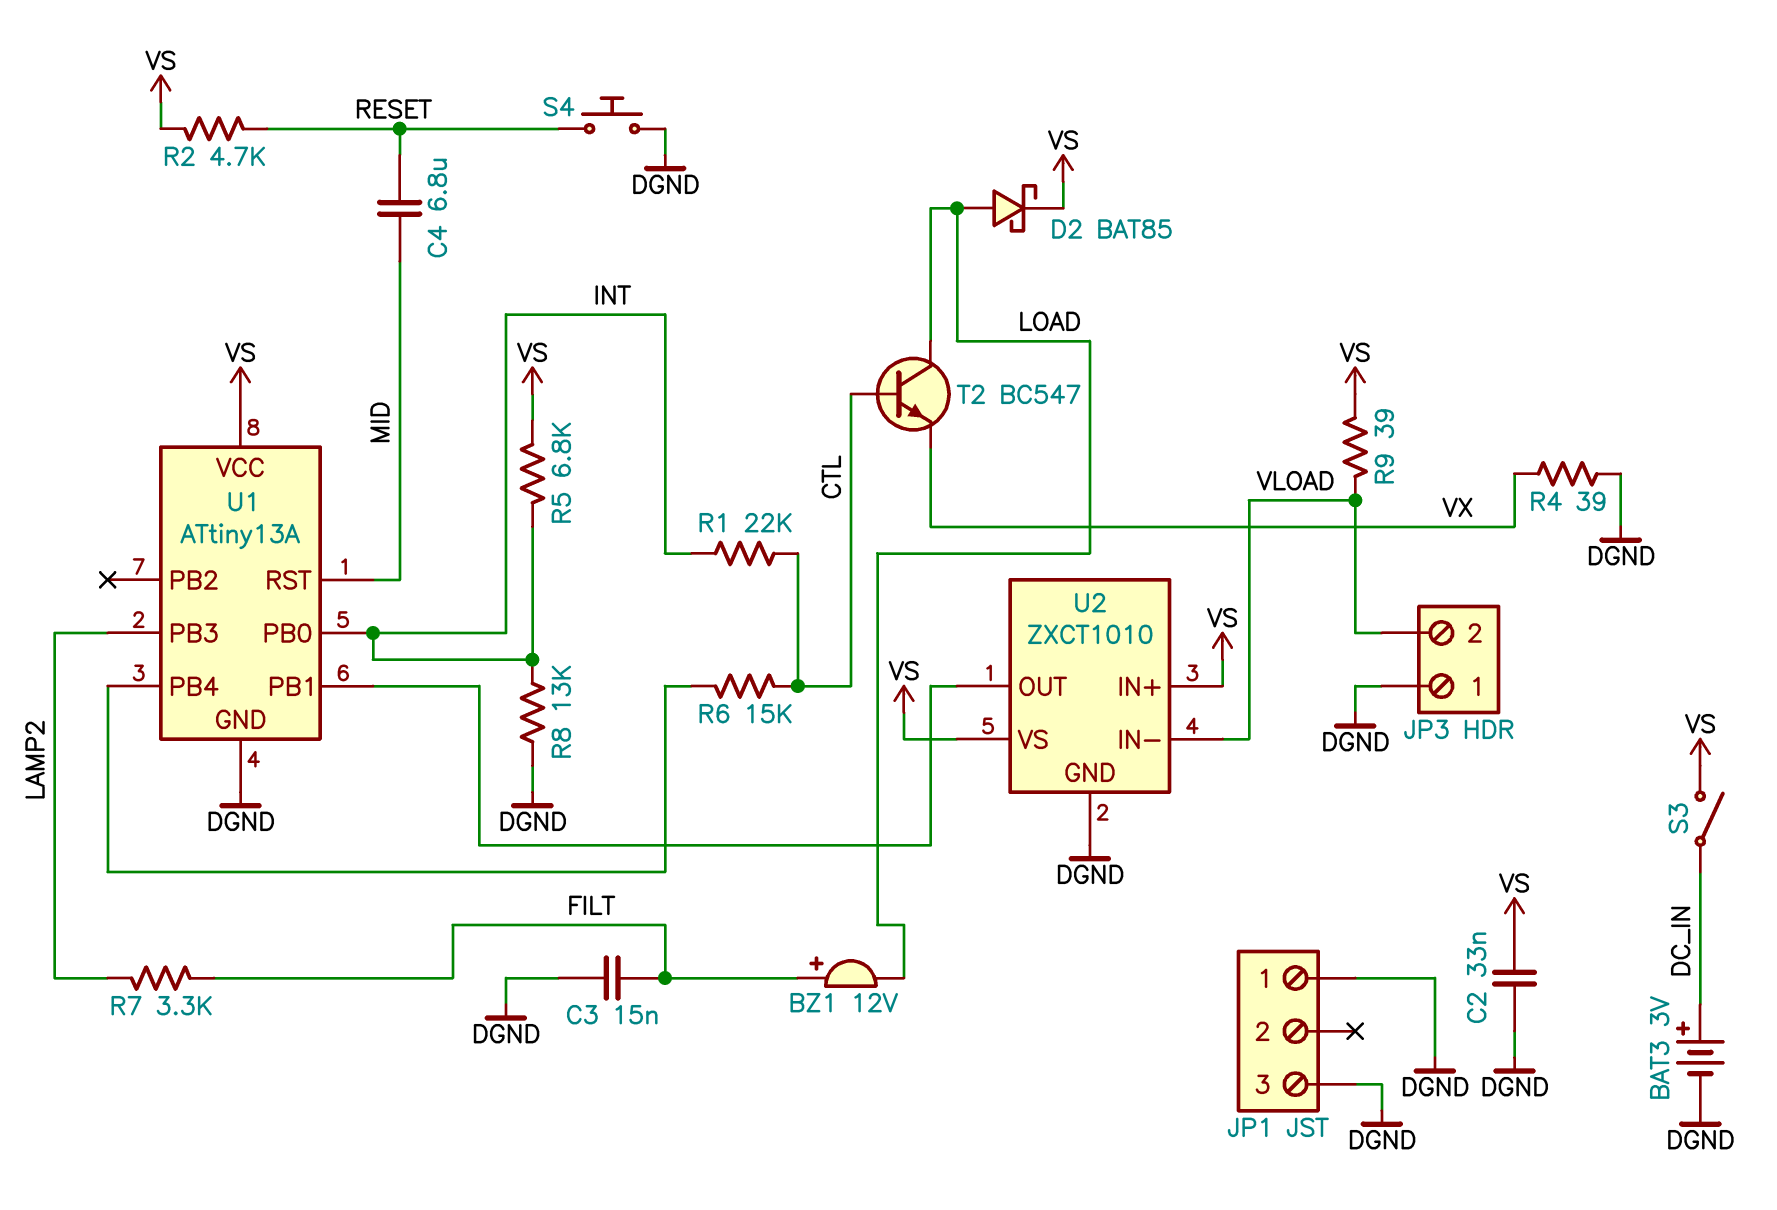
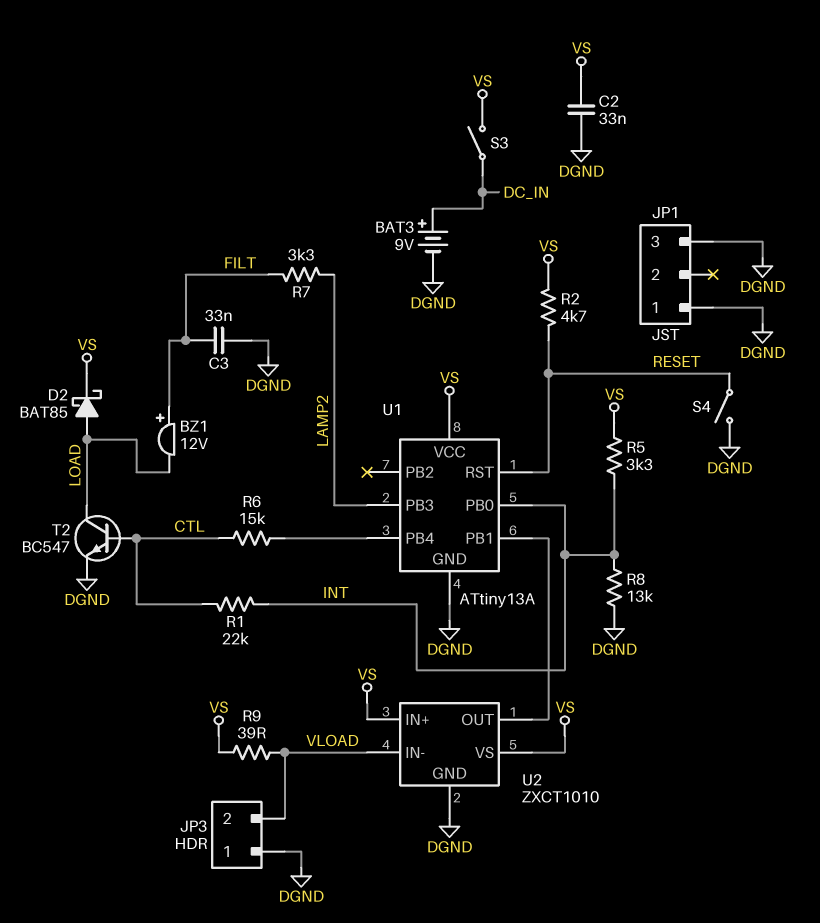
BAT3: 3V (plus DC_IN, minus DGND) -> 9V (plus DC_IN, minus DGND)
C3: 15nF (DGND, FILT) -> 33nF (DGND, FILT)
C4: 6.8uF (MID, RESET) -> none
R4: 39 (DGND, VX) -> none
R5: 6.8k (INT, VS) -> 3.3k (INT, VS)
S4: button (DGND, RESET) -> switch (DGND, RESET)
T2: NPN BC547 (B CTL, C LOAD, E VX) -> NPN BC547 (B CTL, C LOAD, E DGND)
U1 pin RST: MID -> RESET

